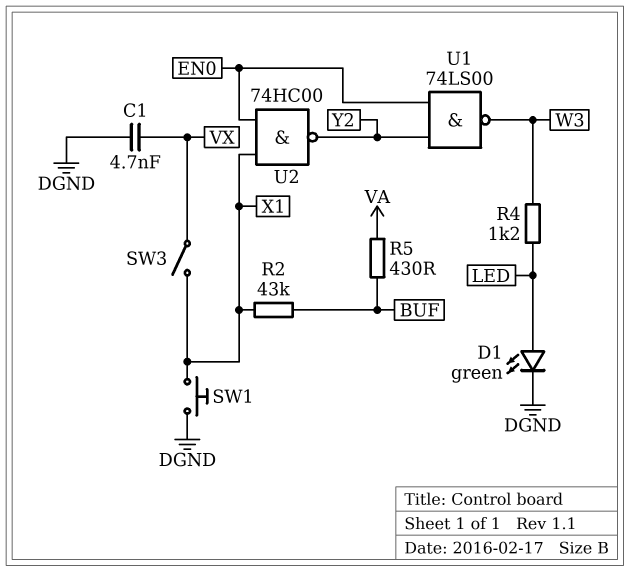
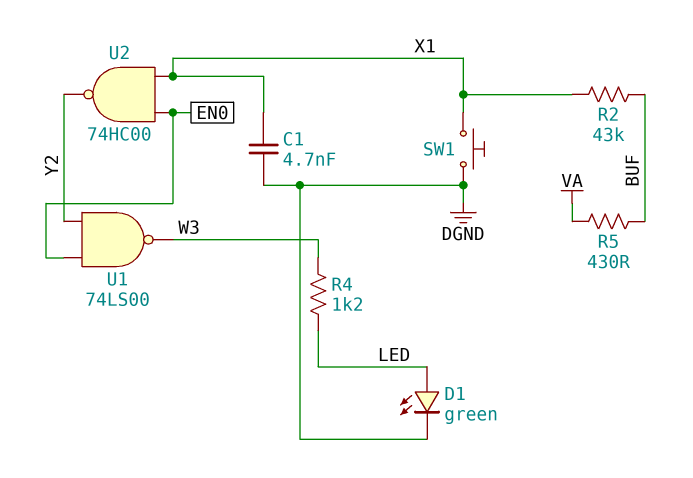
C1: 4.7nF (DGND, VX) -> 4.7nF (DGND, X1)
SW3: switch (VX, X1) -> none

